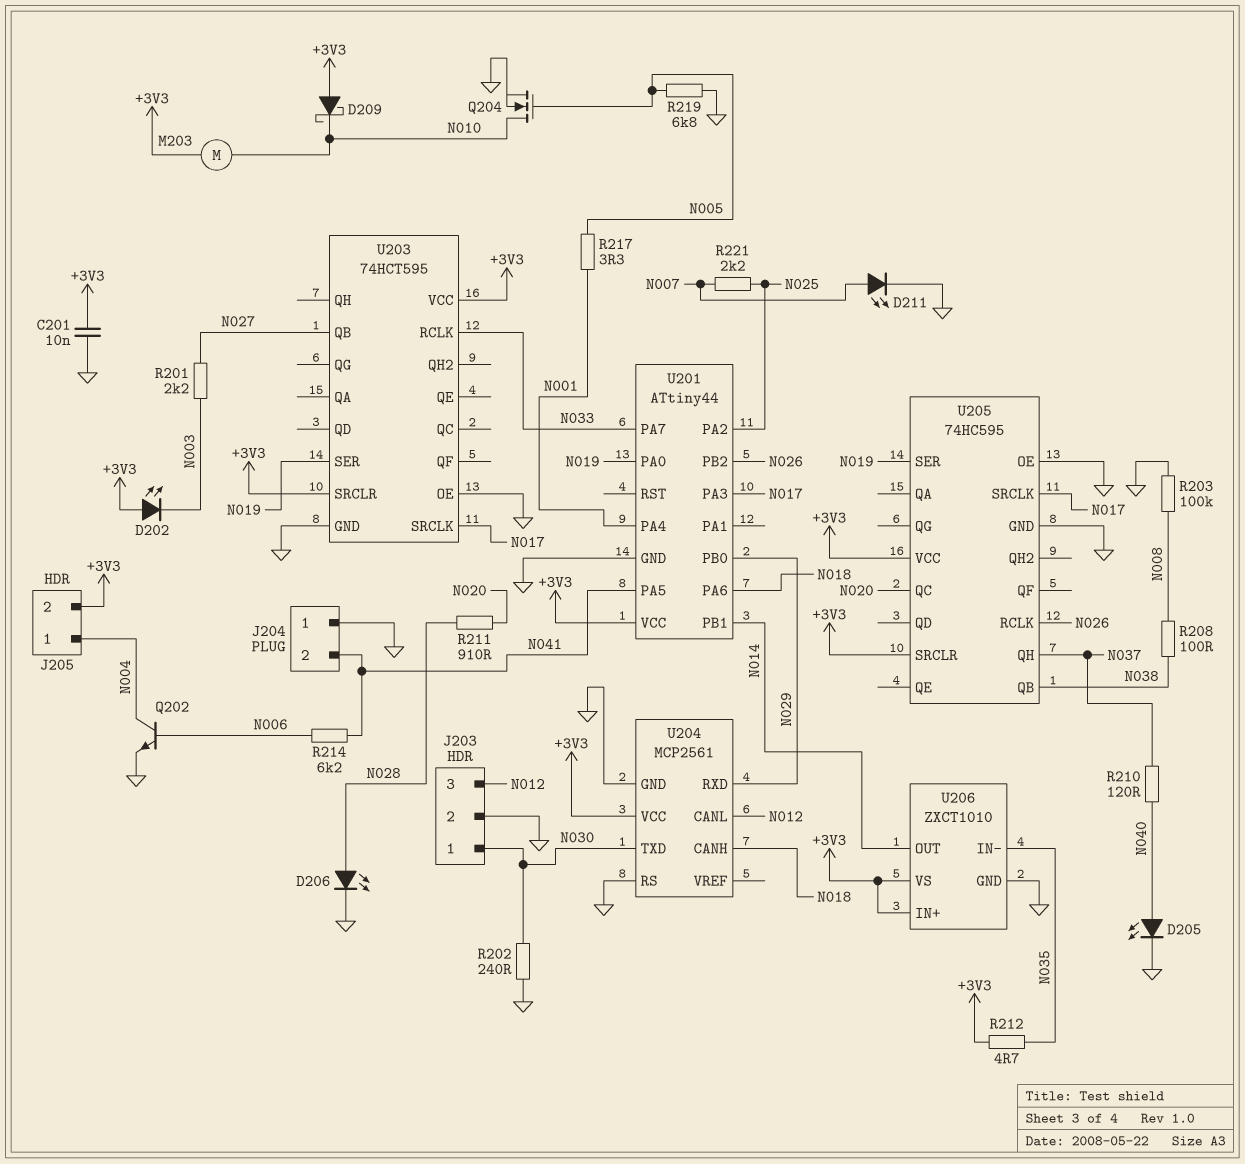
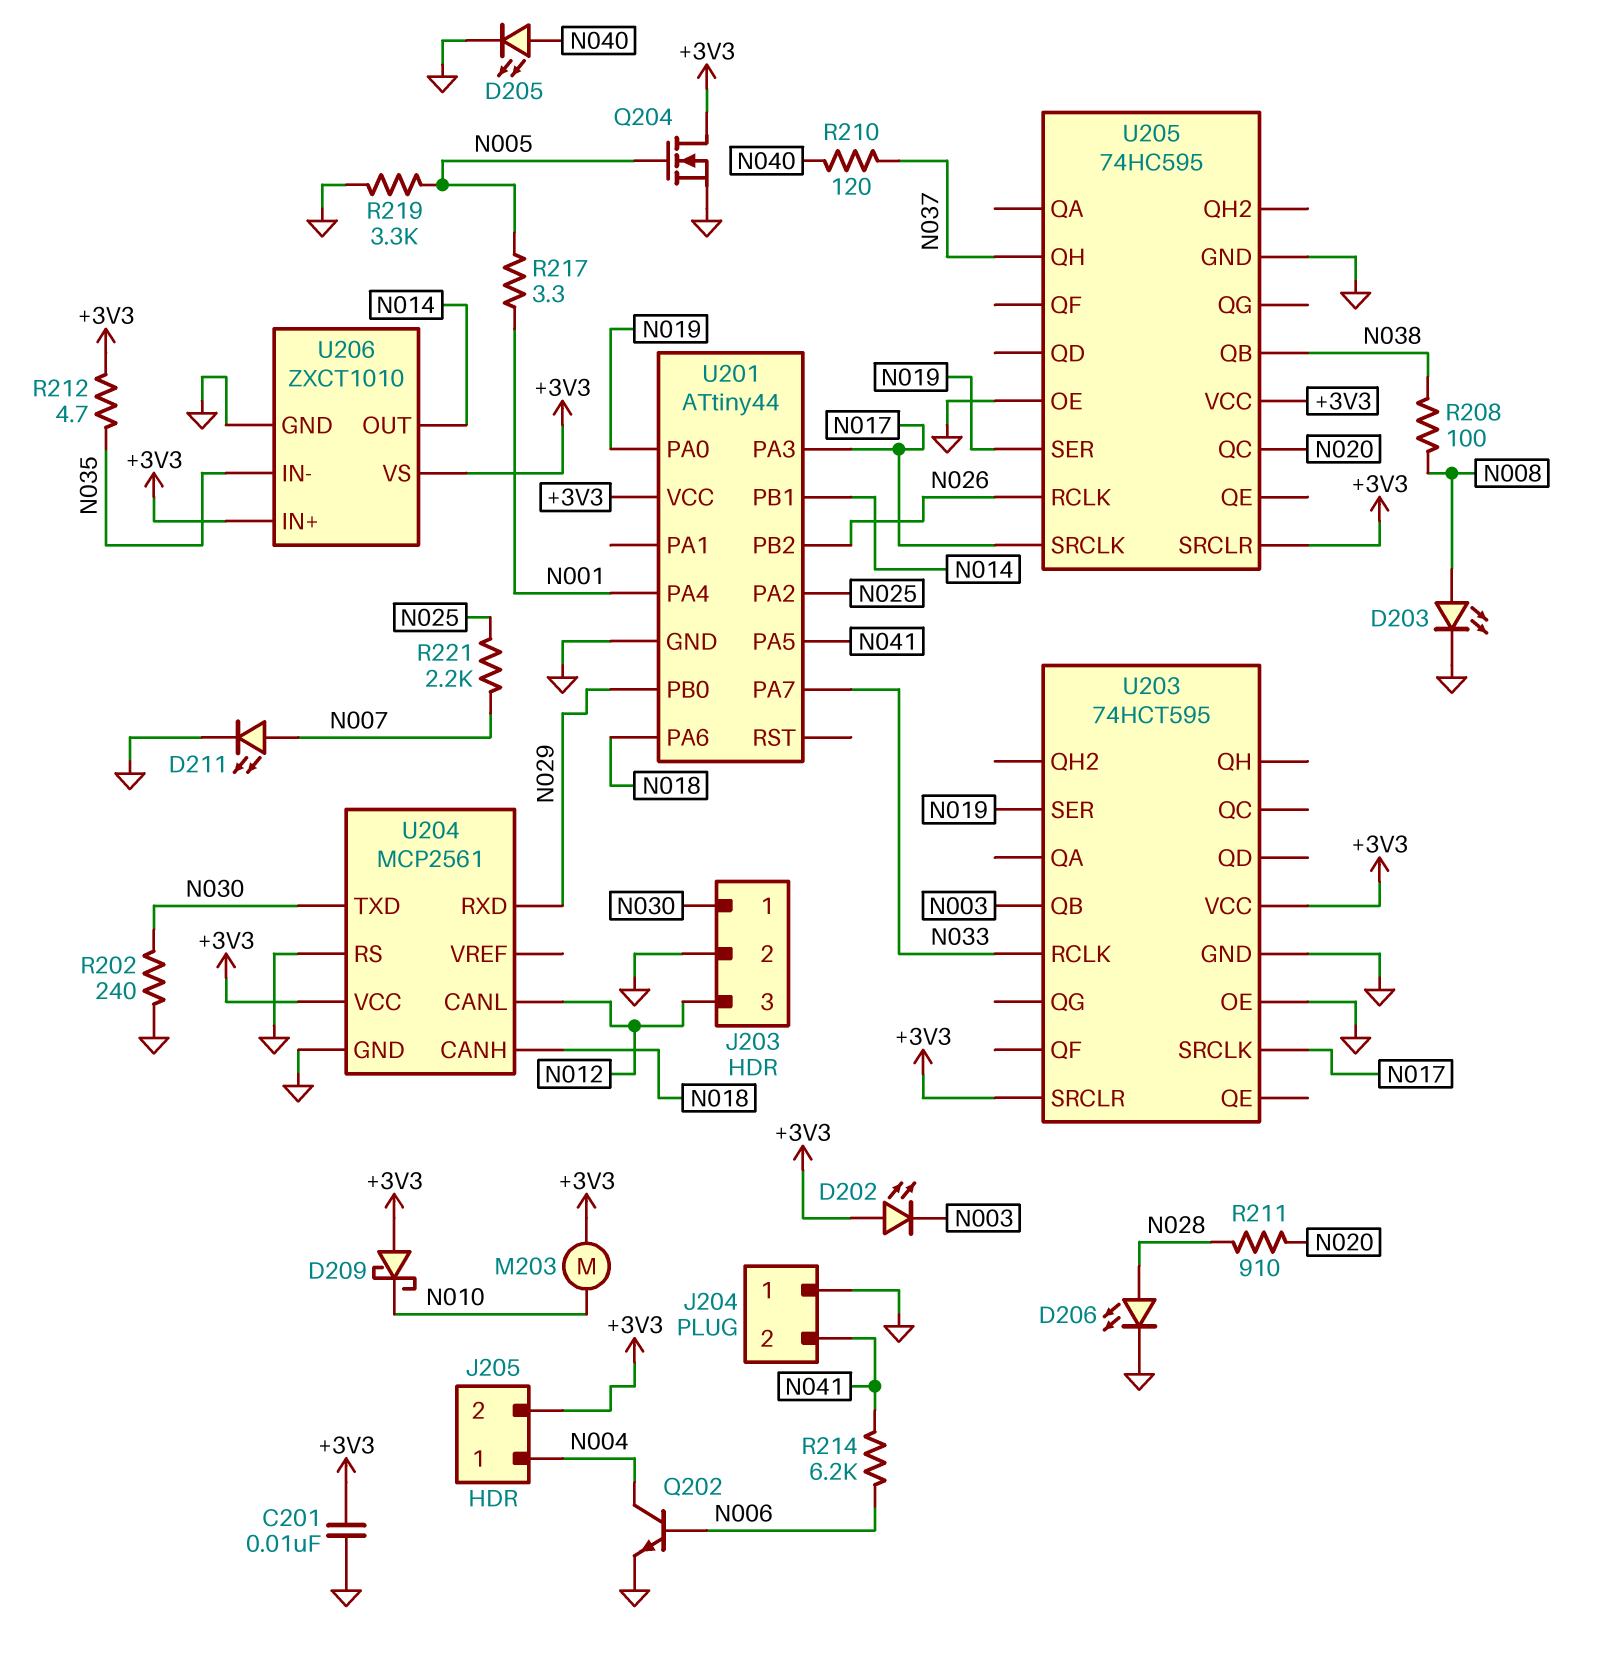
D203: none -> LED (A N008, K GND)
Q204: NMOS (G N005, D N010, S GND) -> NMOS (G N005, D +3V3, S GND)
R201: 2.2k (N003, N027) -> none
R203: 100k (GND, N008) -> none
R219: 6.8k (GND, N005) -> 3.3k (GND, N005)
U203 pin QB: N027 -> N003

